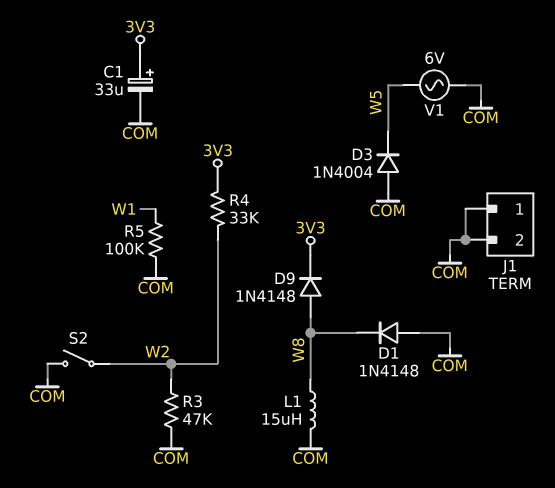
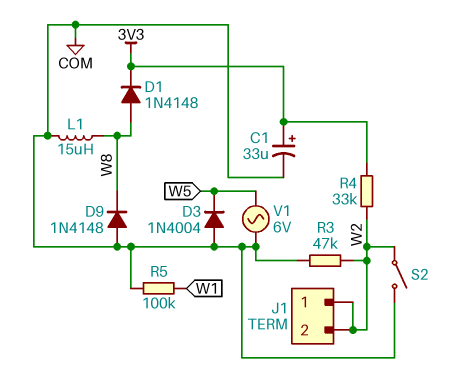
D1: diode 1N4148 (A COM, K W8) -> diode 1N4148 (A W8, K 3V3)
D9: diode 1N4148 (A W8, K 3V3) -> diode 1N4148 (A COM, K W8)
J1 pin 1: COM -> W2
J1 pin 2: COM -> W2

